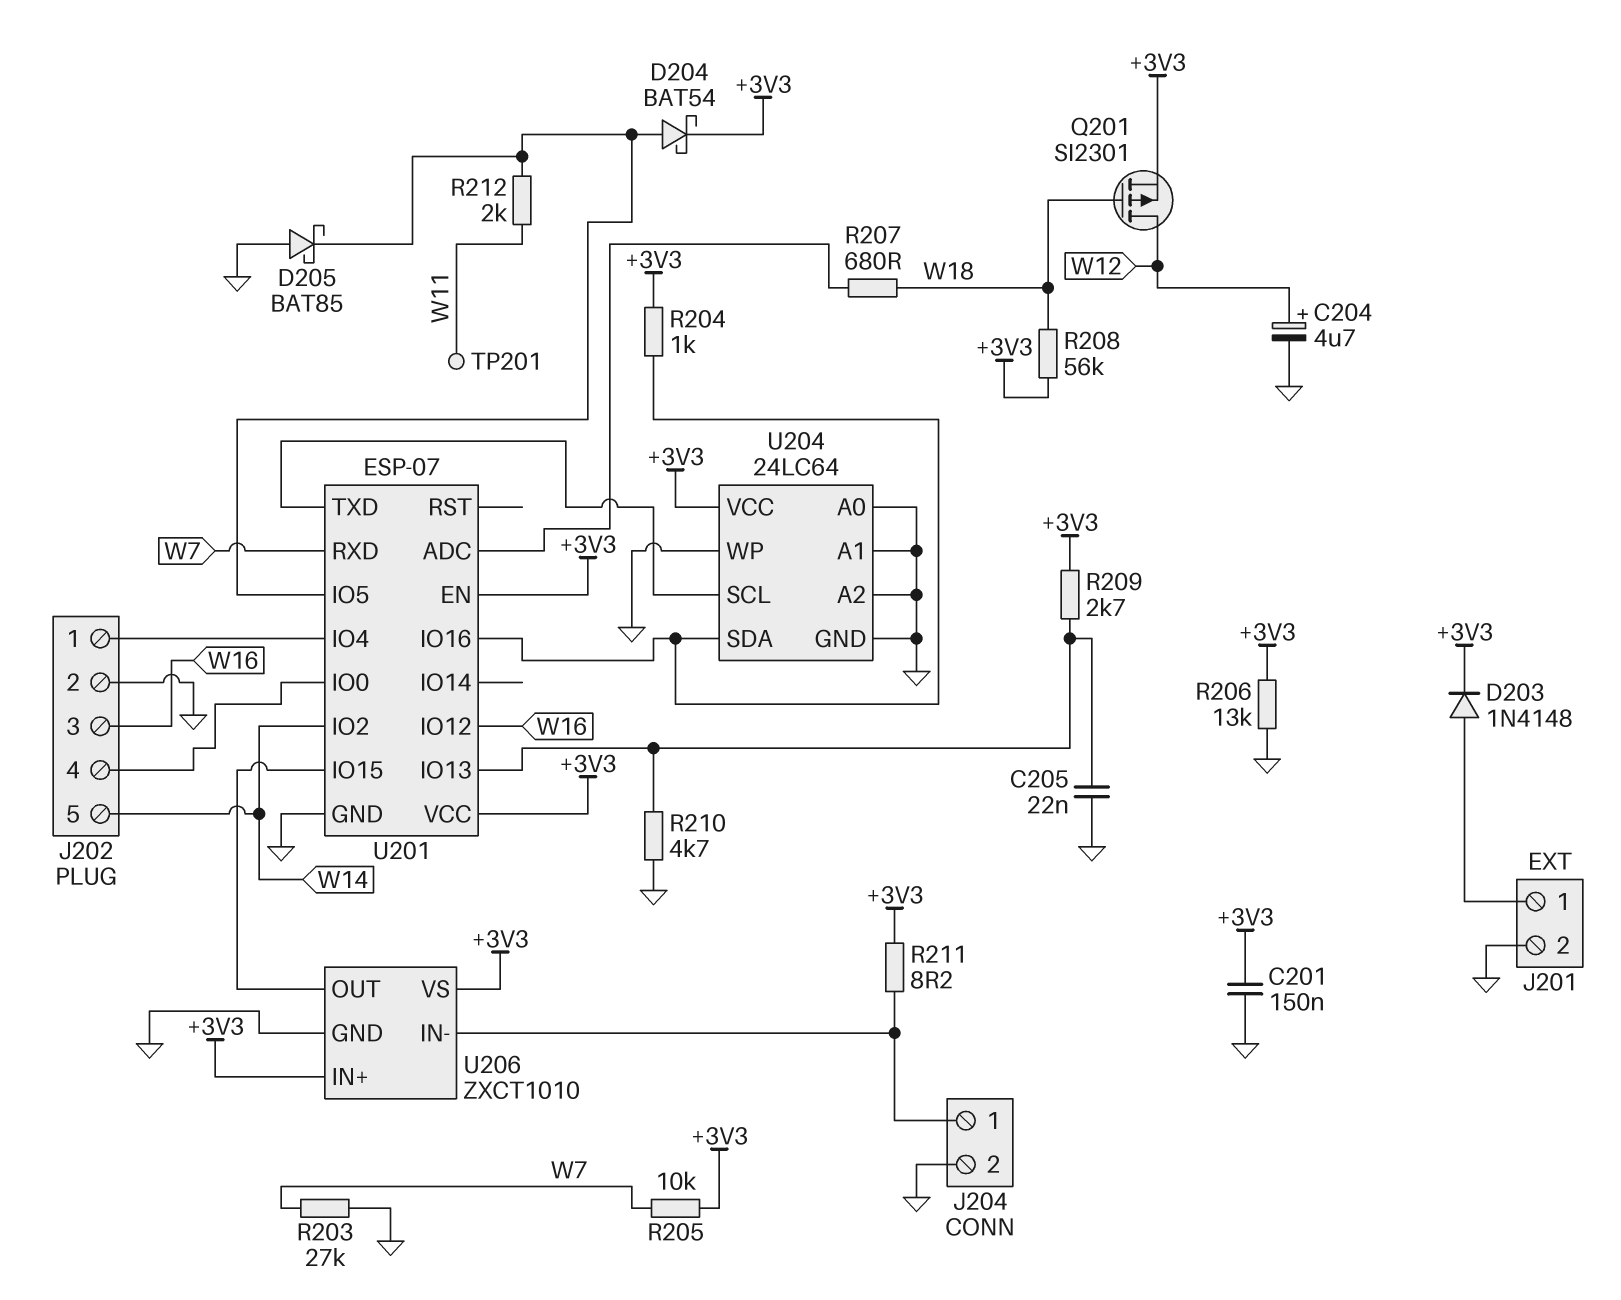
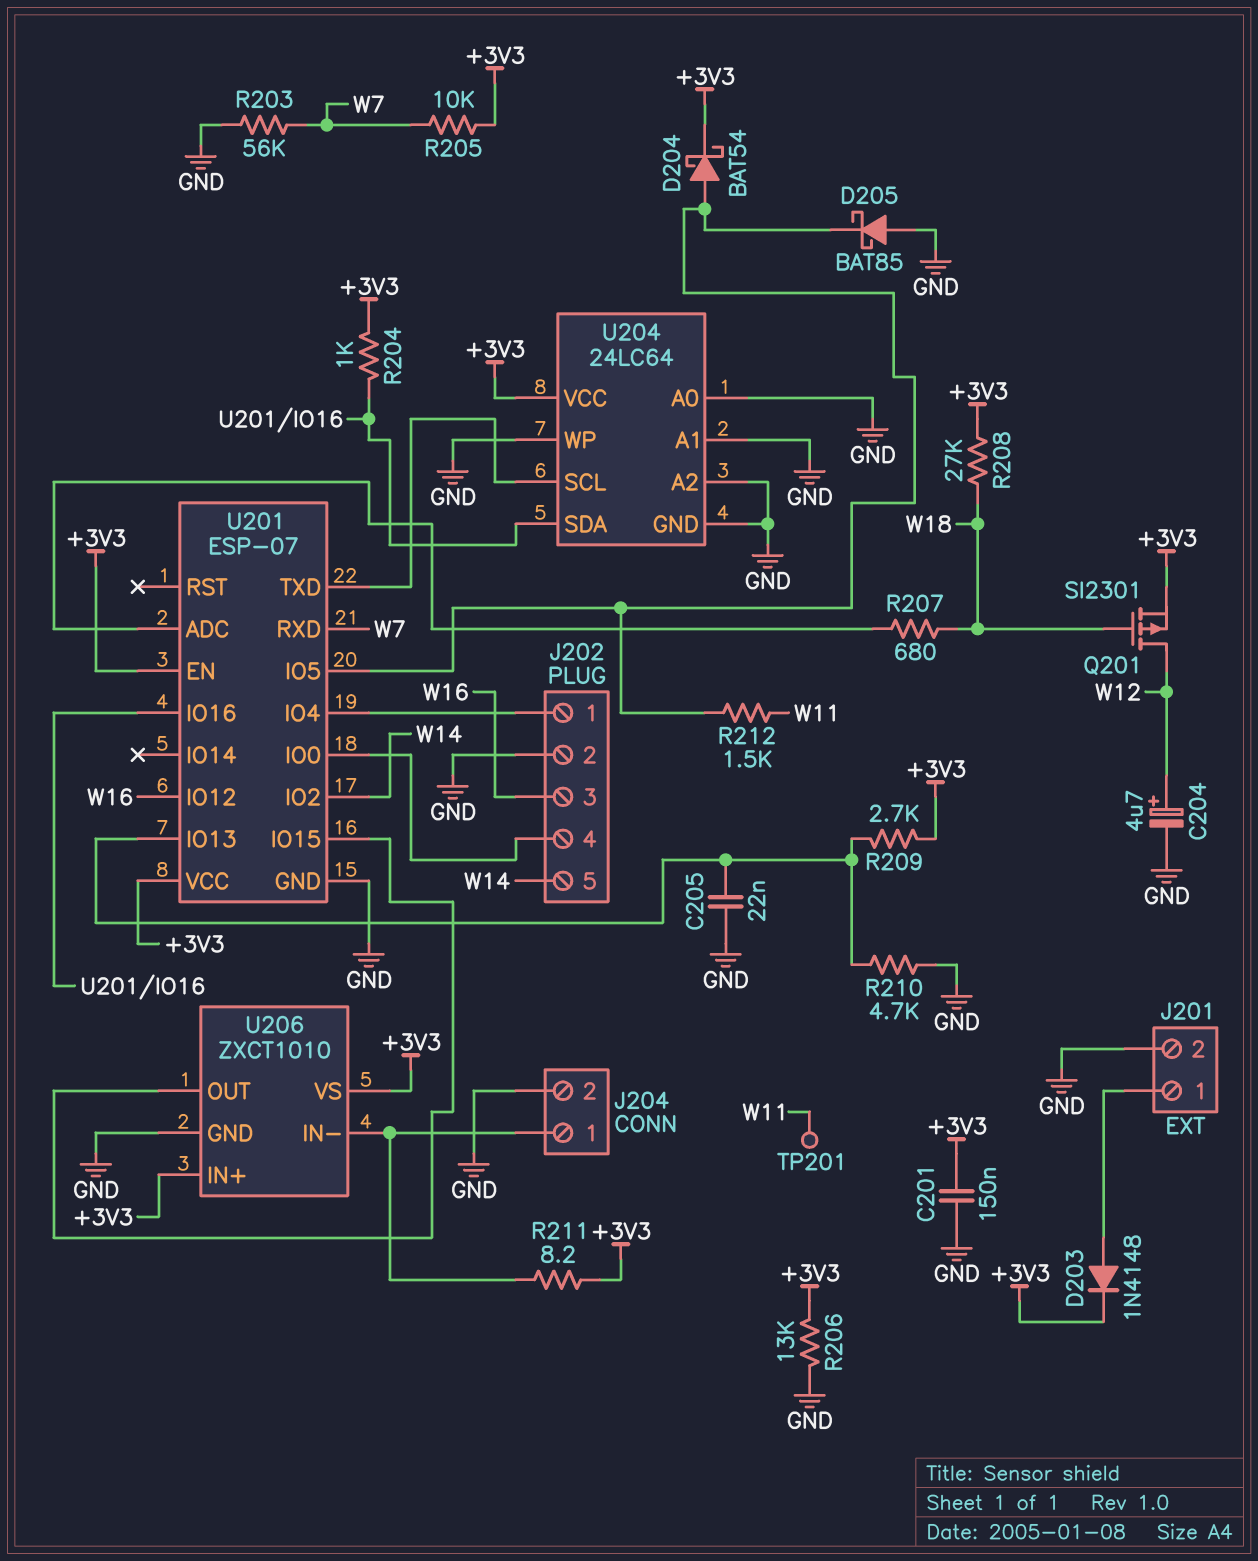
R203: 27k (GND, W7) -> 56k (GND, W7)
R208: 56k (+3V3, W18) -> 27k (+3V3, W18)
R212: 2k (U201/IO5, W11) -> 1.5k (U201/IO5, W11)

